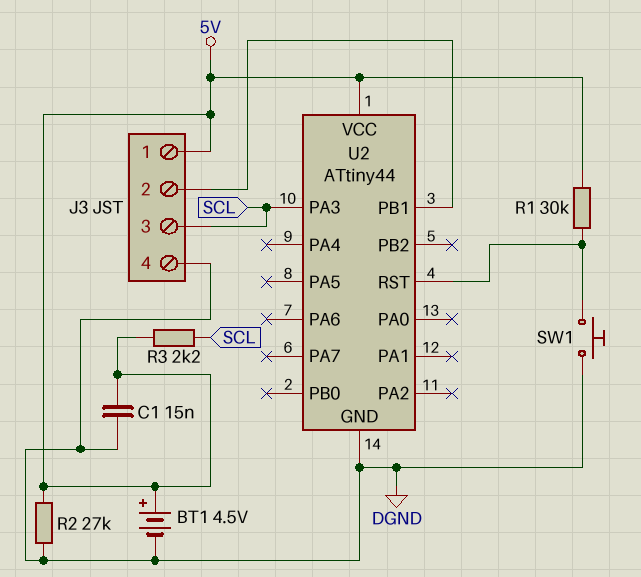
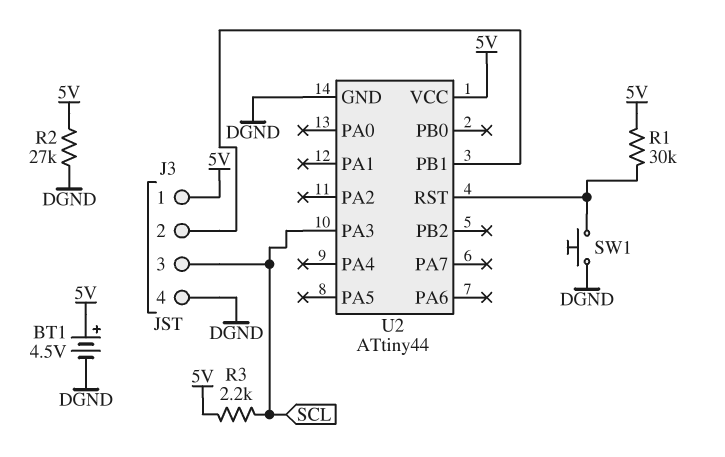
C1: 15nF (5V, DGND) -> none

